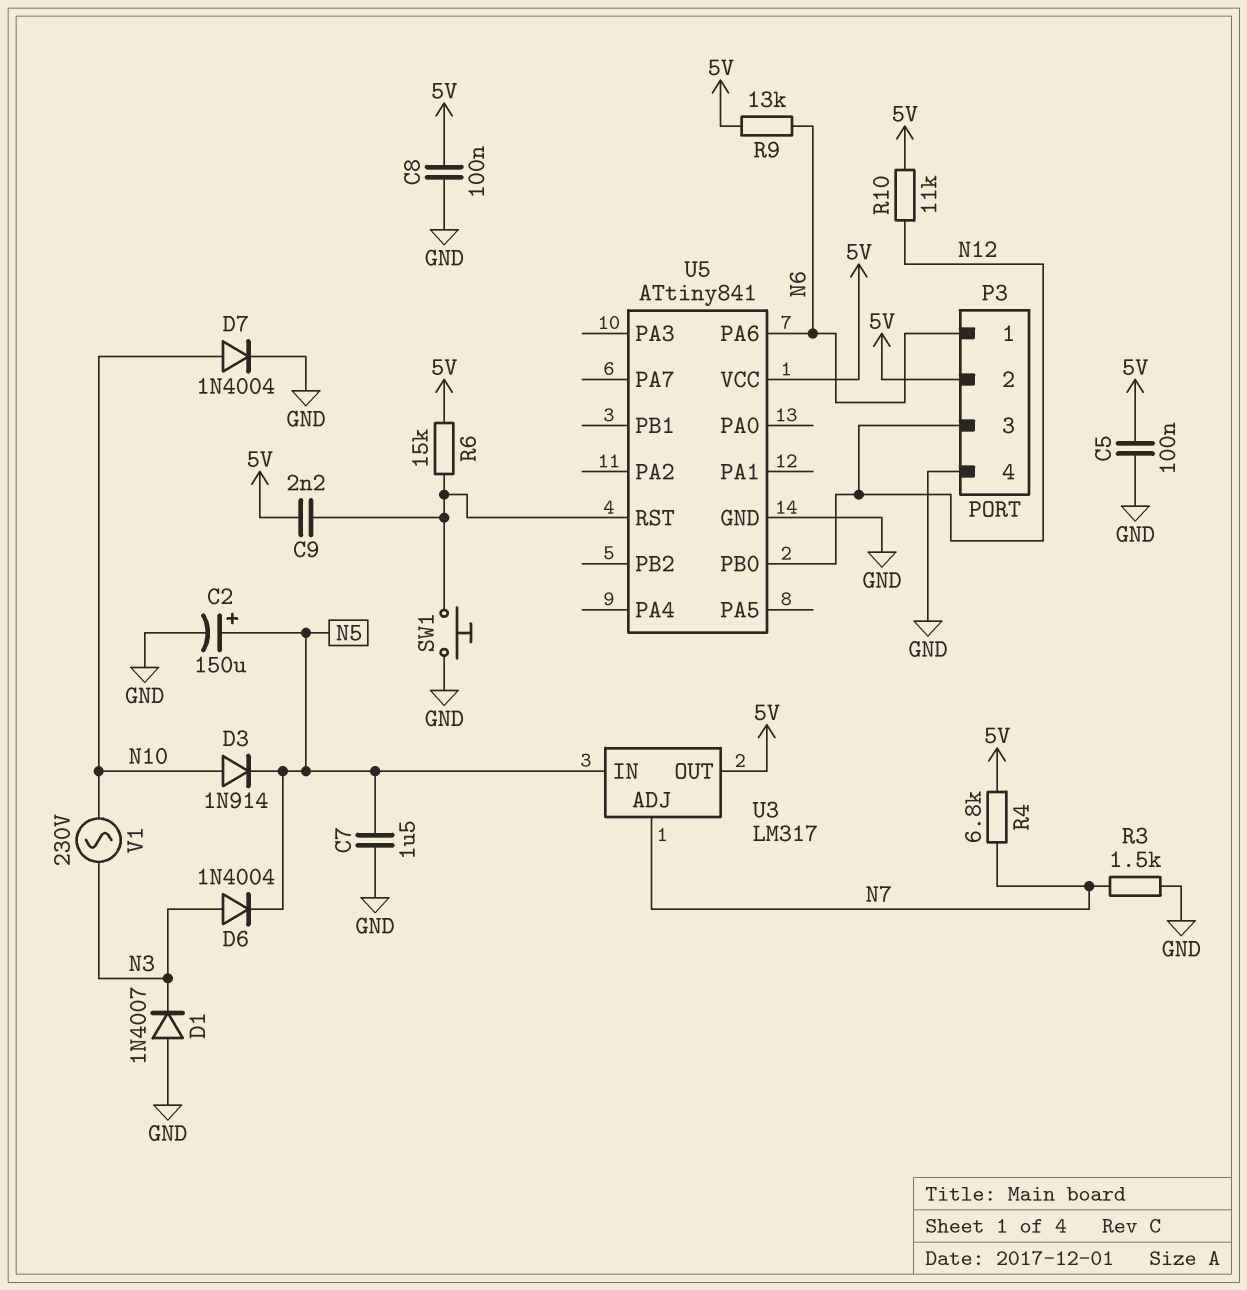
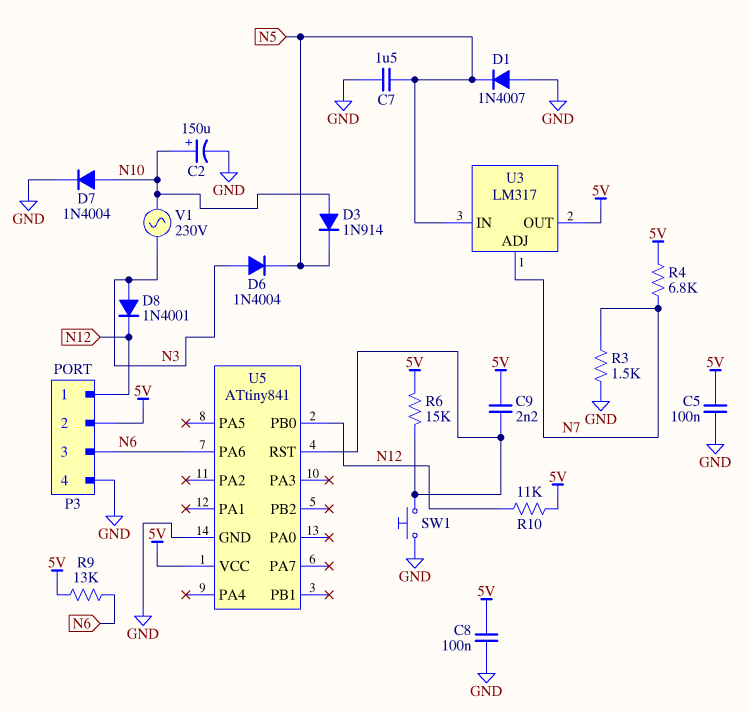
C2: 150uF (plus N5, minus GND) -> 150uF (plus N10, minus GND)
D1: diode 1N4007 (A GND, K N3) -> diode 1N4007 (A GND, K N5)
D8: none -> diode 1N4001 (A N3, K N12)
P3 pin 1: N6 -> N12
P3 pin 3: N12 -> N6

